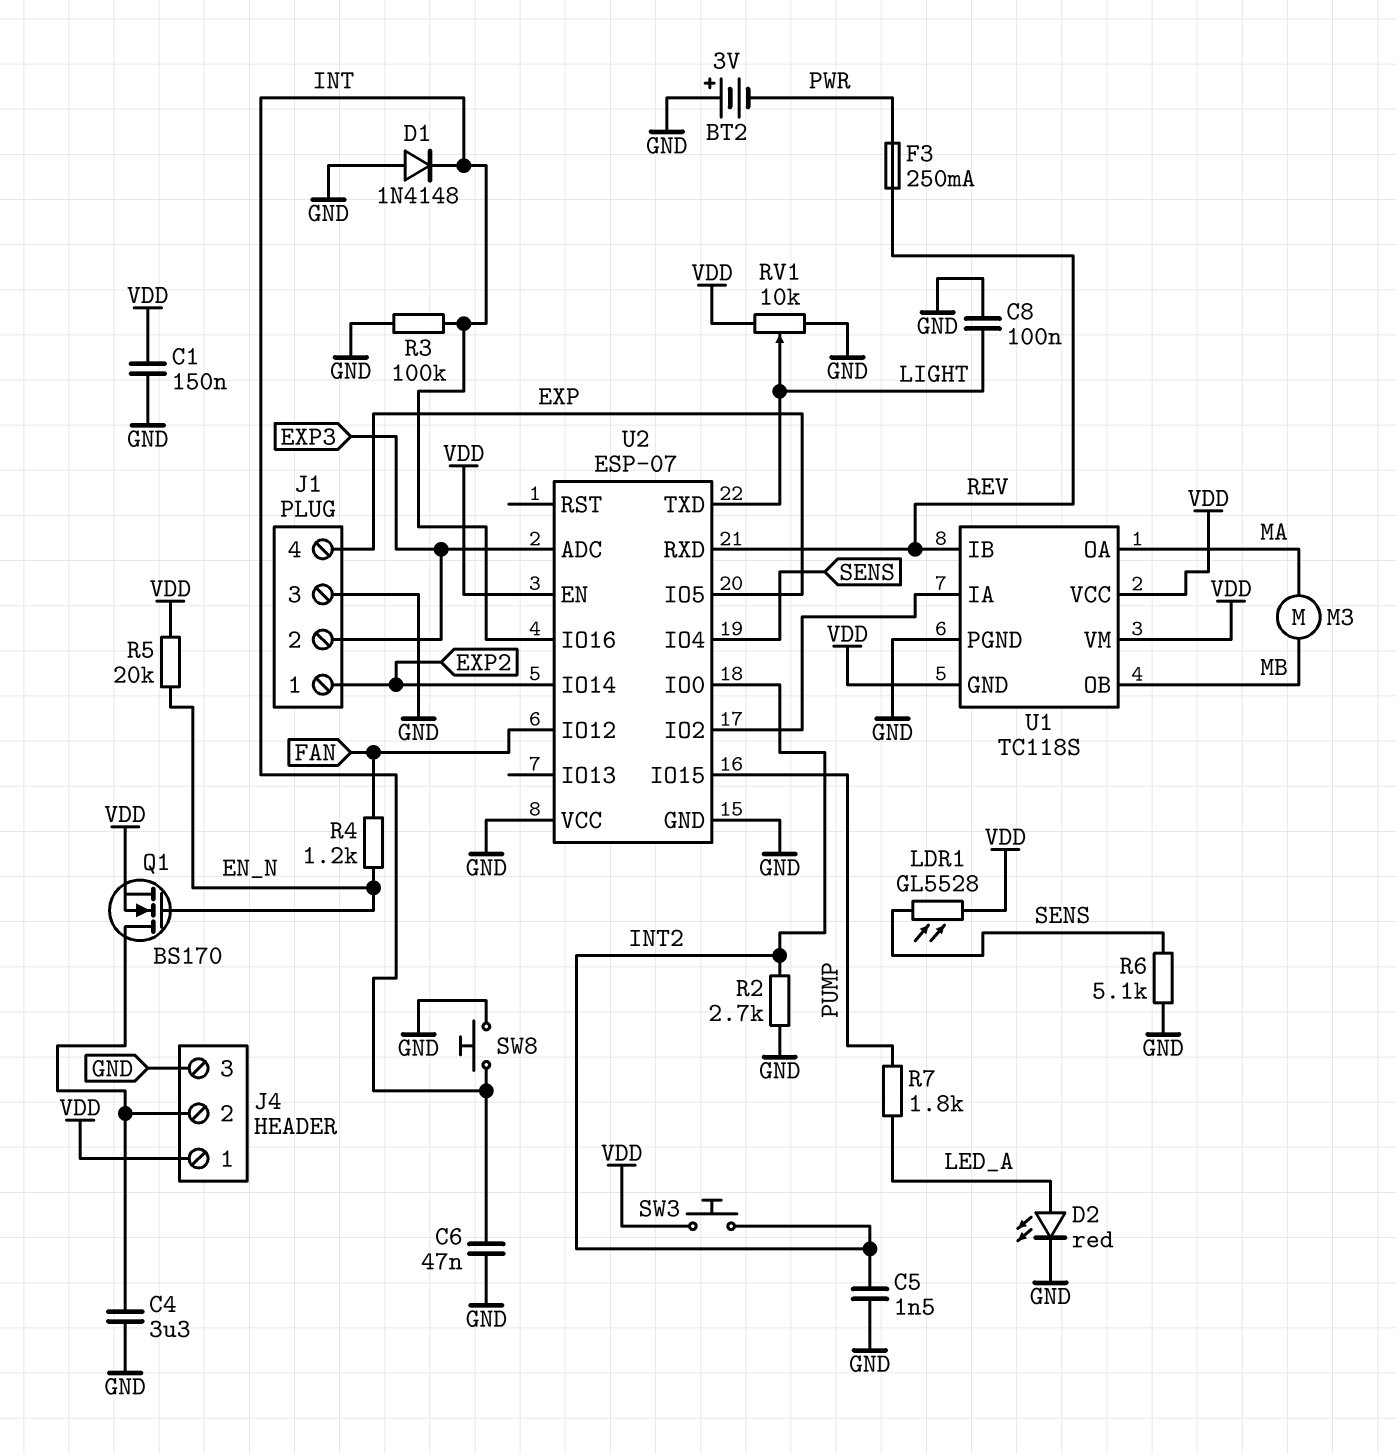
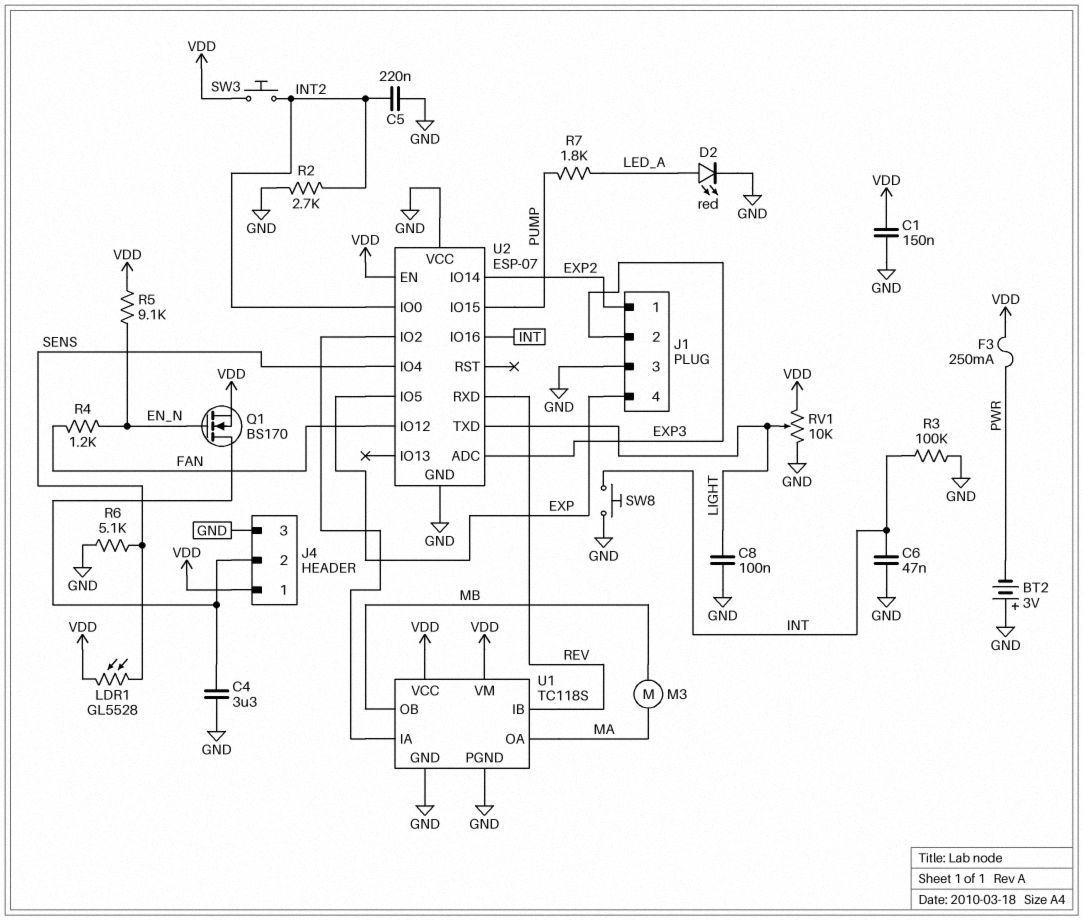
C5: 1.5nF (GND, INT2) -> 220nF (GND, INT2)
D1: diode 1N4148 (A GND, K INT) -> none
F3: 250mA (PWR, REV) -> 250mA (PWR, VDD)
R5: 20k (EN_N, VDD) -> 9.1k (EN_N, VDD)
U1 pin GND: VDD -> GND

